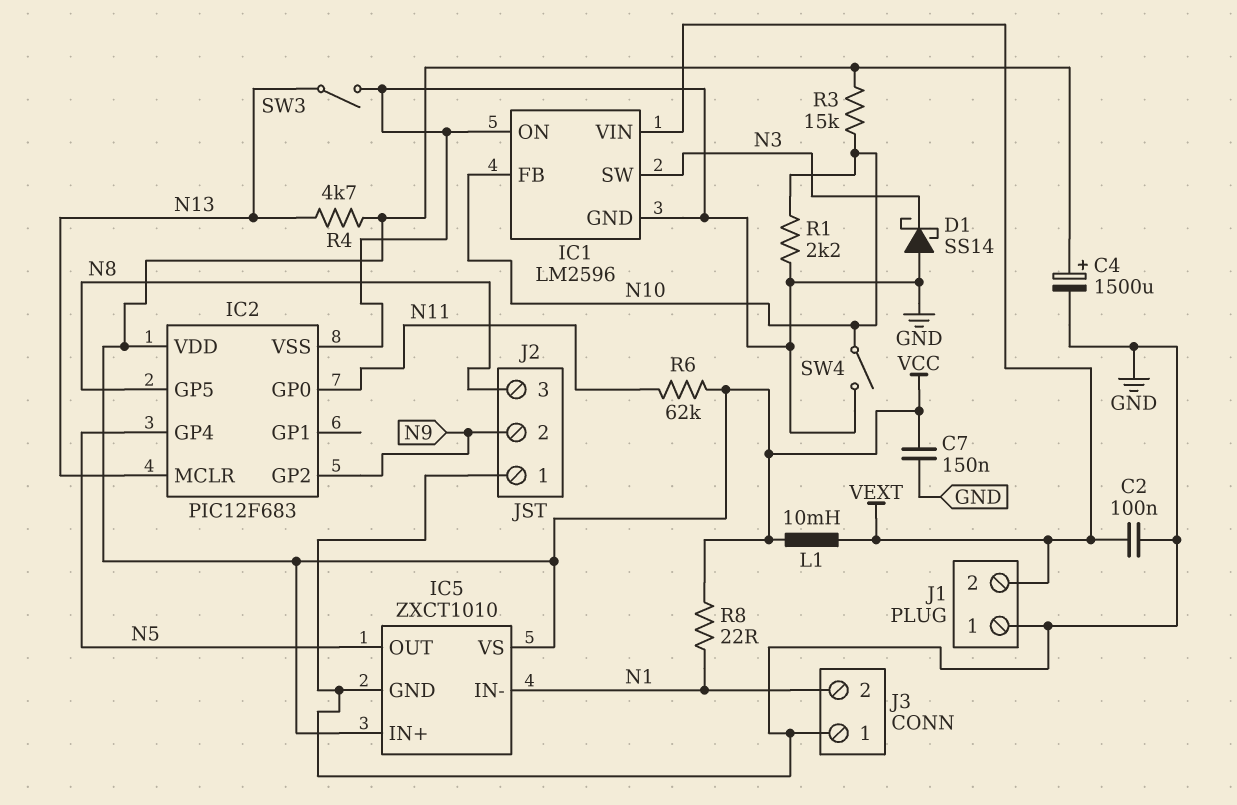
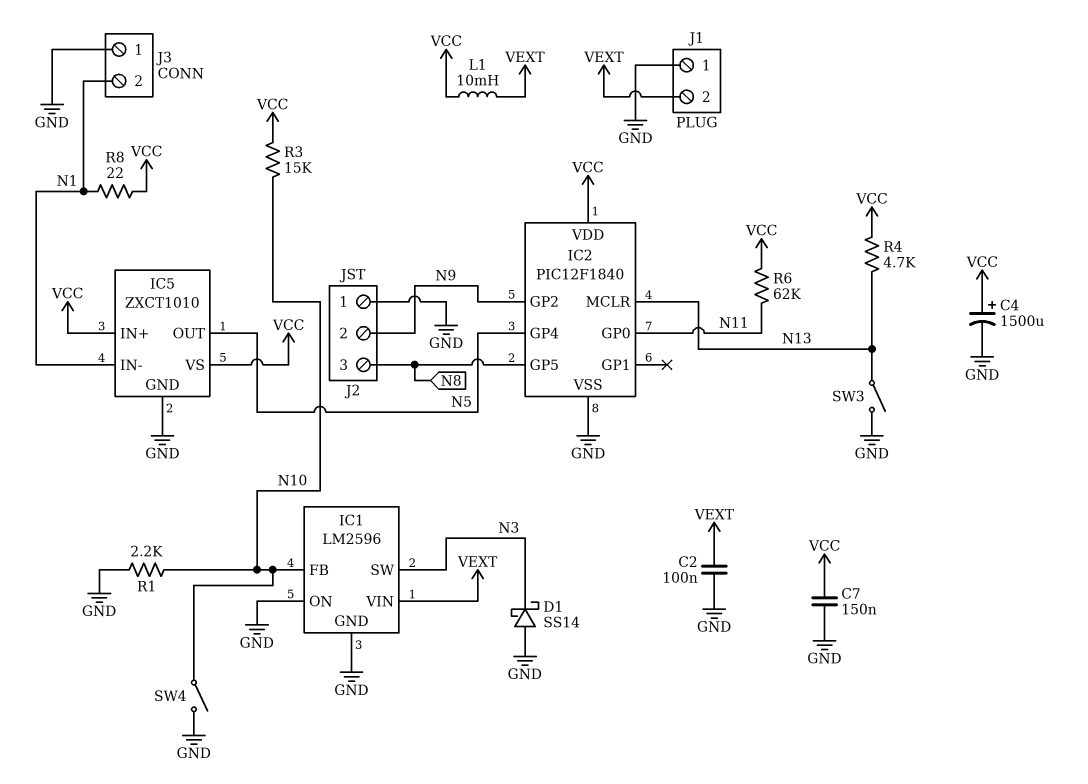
IC2: PIC12F683 -> PIC12F1840

